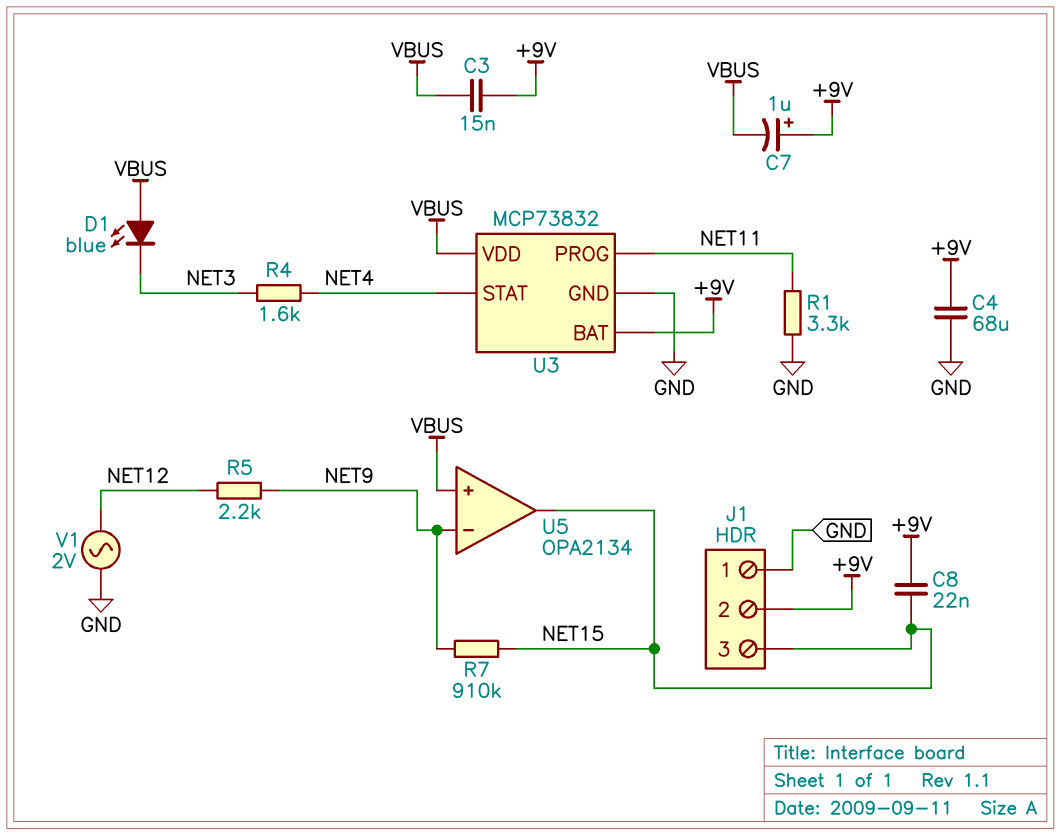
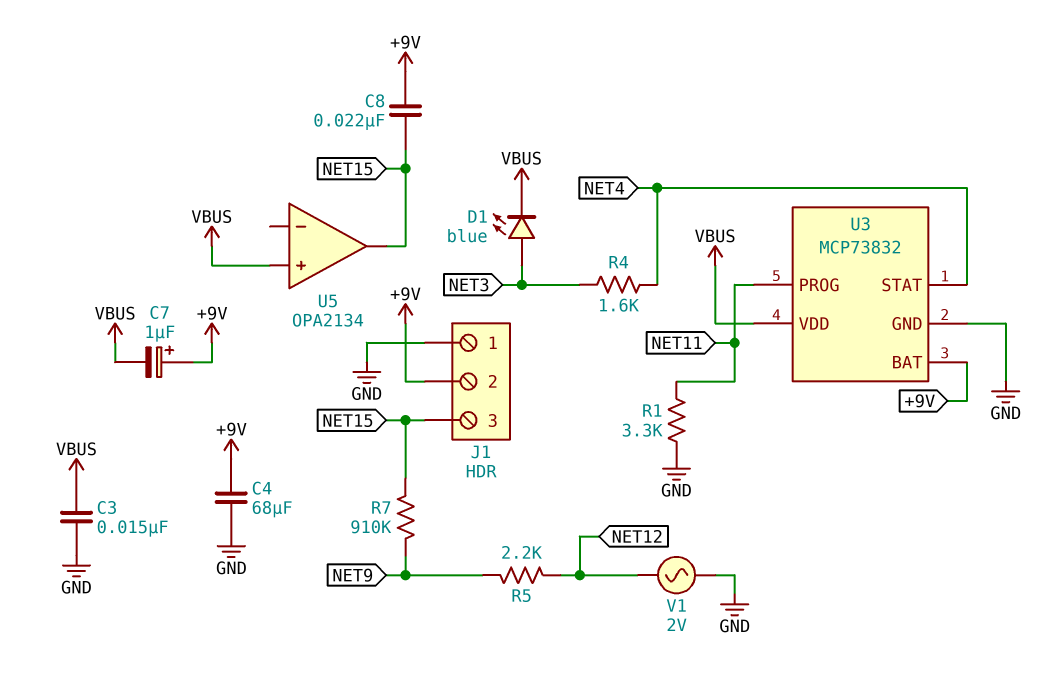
C3: 15nF (+9V, VBUS) -> 15nF (GND, VBUS)
D1: LED blue (A VBUS, K NET3) -> LED blue (A NET3, K VBUS)
U5 pin in-: NET9 -> none

